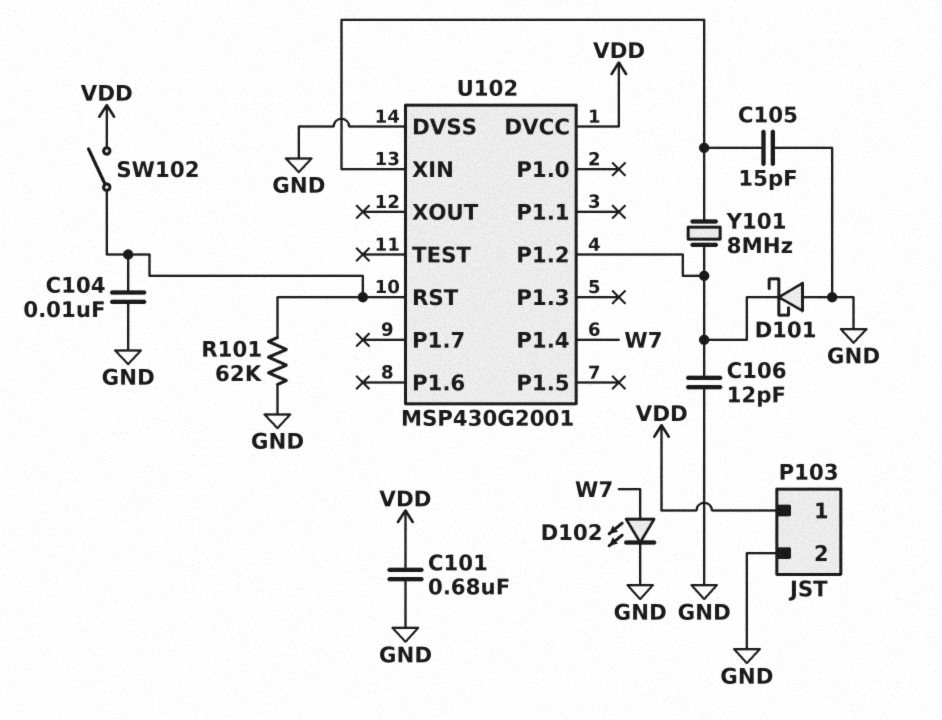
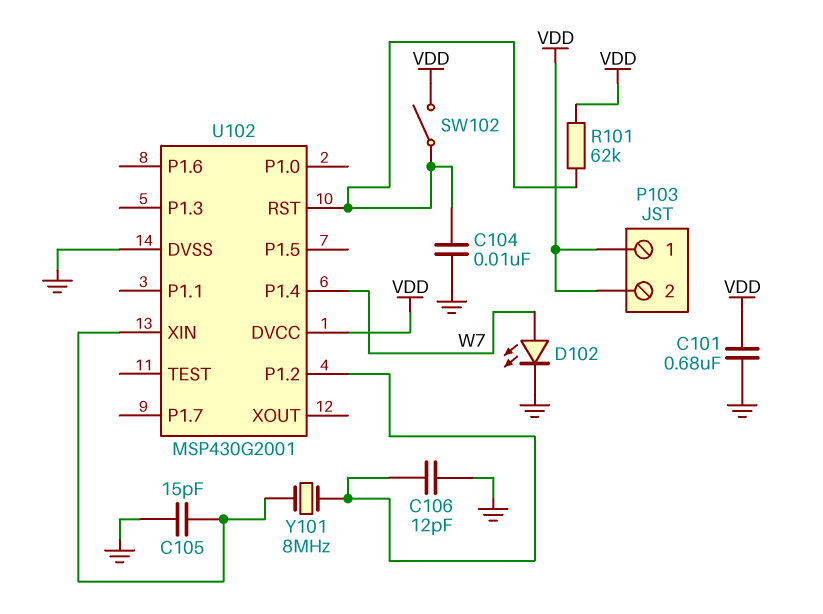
D101: schottky (A GND, K U102/P1.2) -> none
P103 pin 2: GND -> VDD
R101: 62k (GND, U102/RST) -> 62k (U102/RST, VDD)

